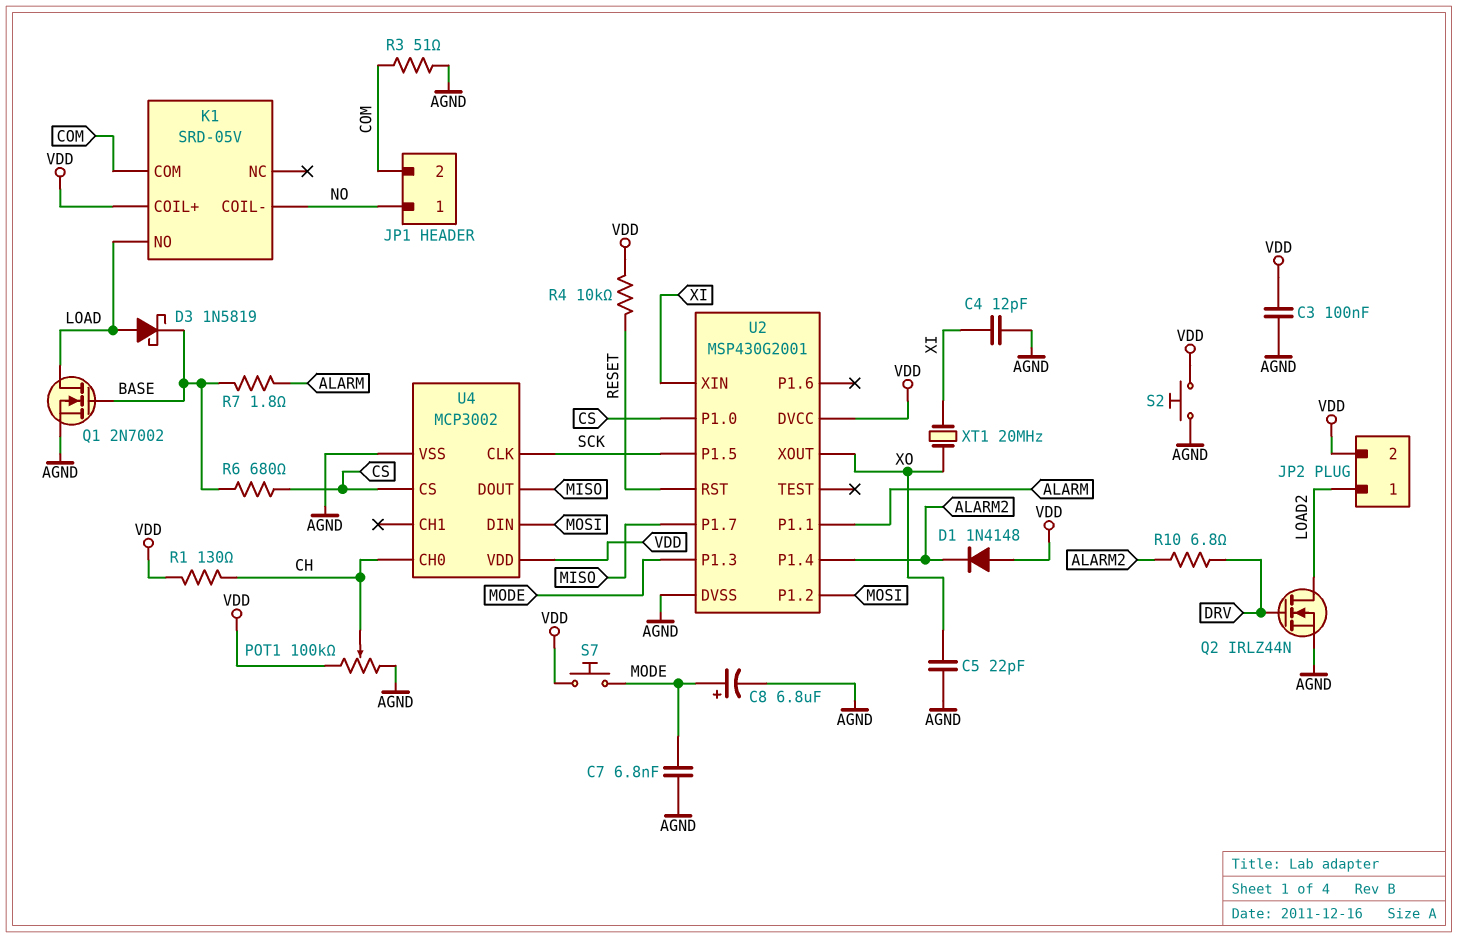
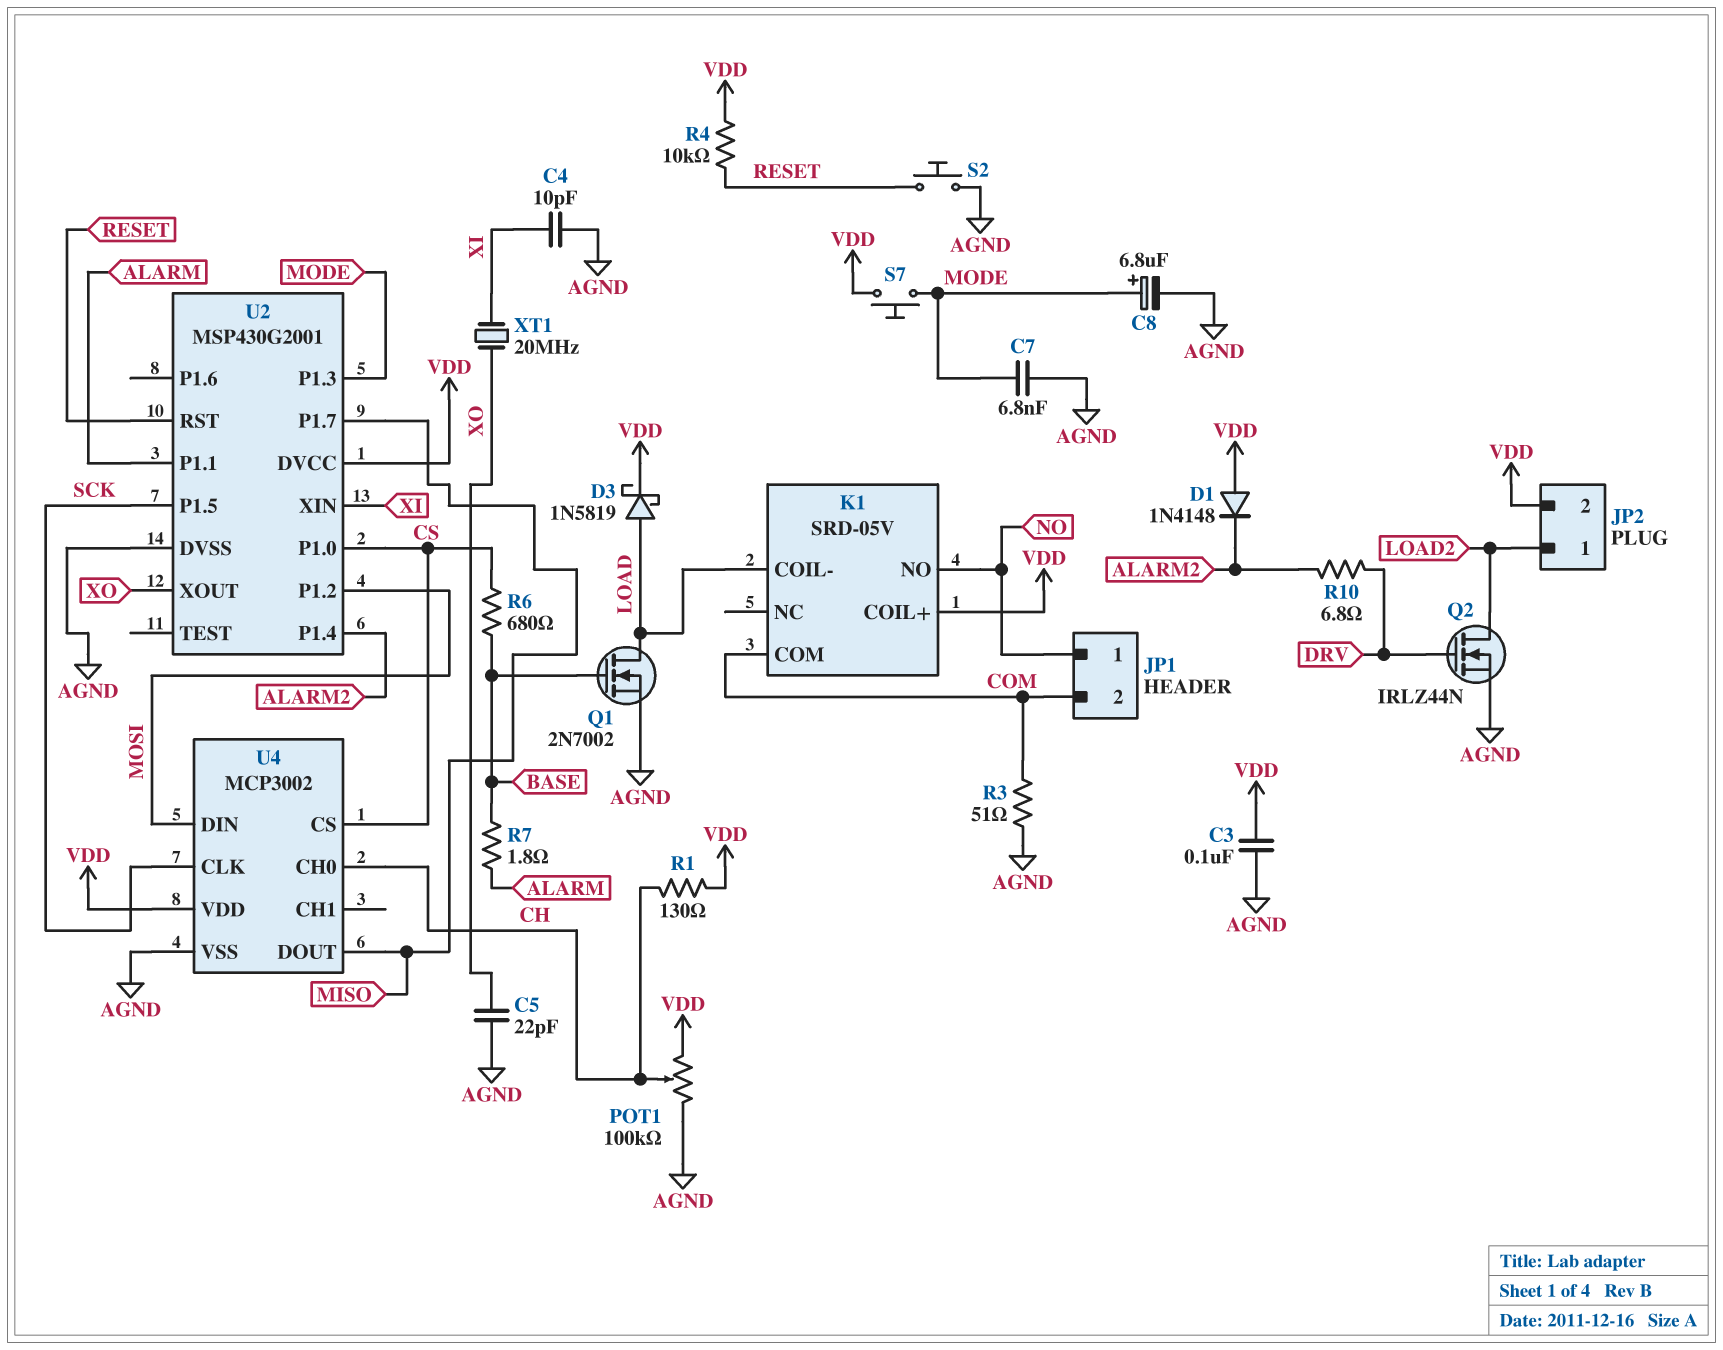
C4: 12pF (AGND, XI) -> 10pF (AGND, XI)
D3: schottky 1N5819 (A LOAD, K BASE) -> schottky 1N5819 (A LOAD, K VDD)
K1 pin COIL-: NO -> LOAD
K1 pin NO: LOAD -> NO
S2: button (AGND, VDD) -> button (AGND, RESET)

